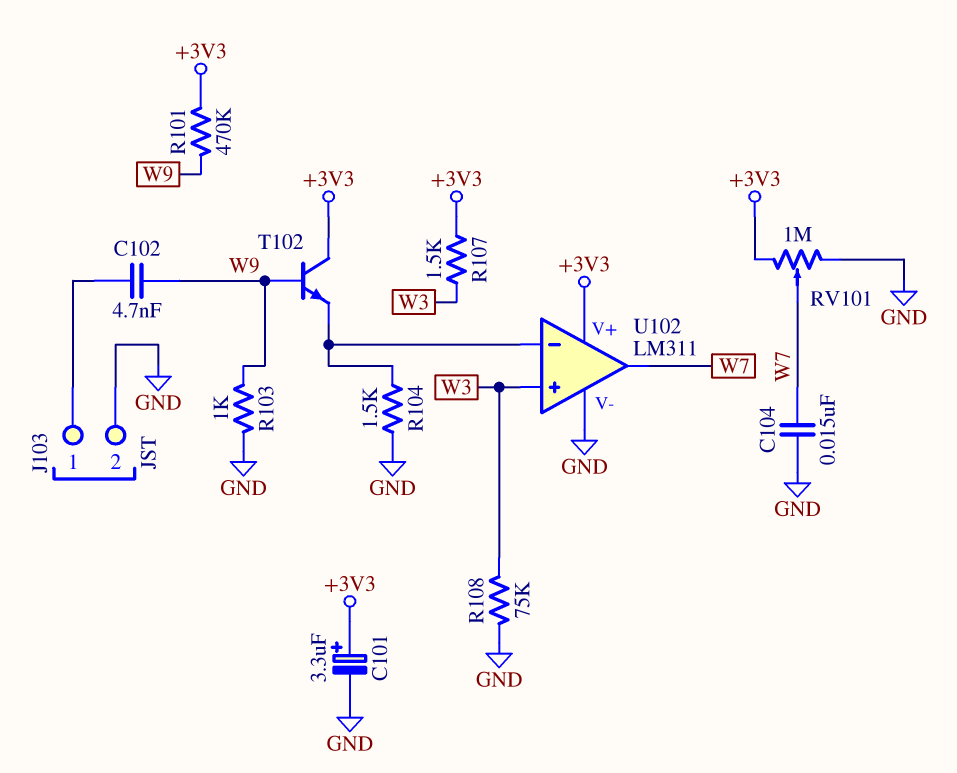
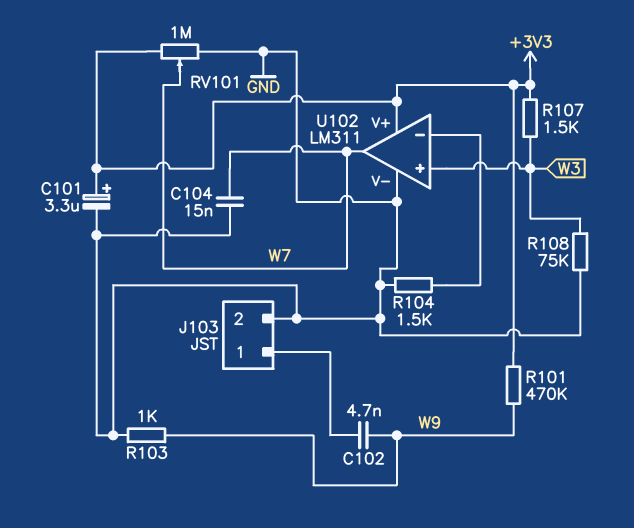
T102: NPN (B W9, C +3V3, E U102/in-) -> none

